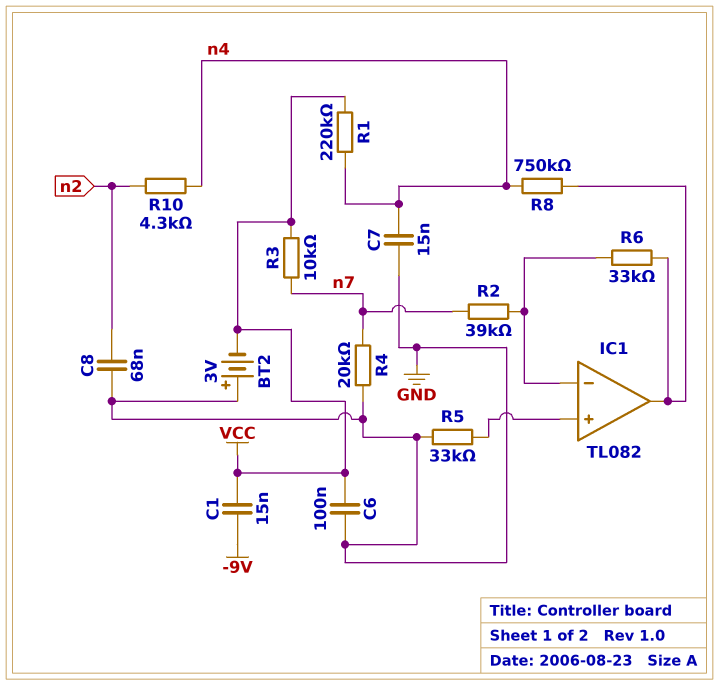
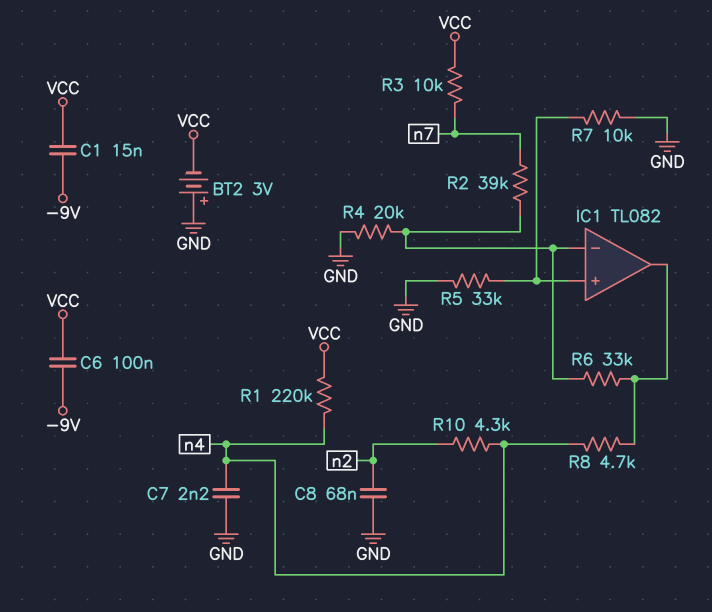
C6: 100nF (GND, VCC) -> 100nF (-9V, VCC)
C7: 15nF (GND, n4) -> 2.2nF (GND, n4)
R4: 20k (GND, n7) -> 20k (GND, IC1/in-)
R7: none -> 10k (GND, IC1/in+)
R8: 750k (IC1/out, n4) -> 4.7k (IC1/out, n4)

